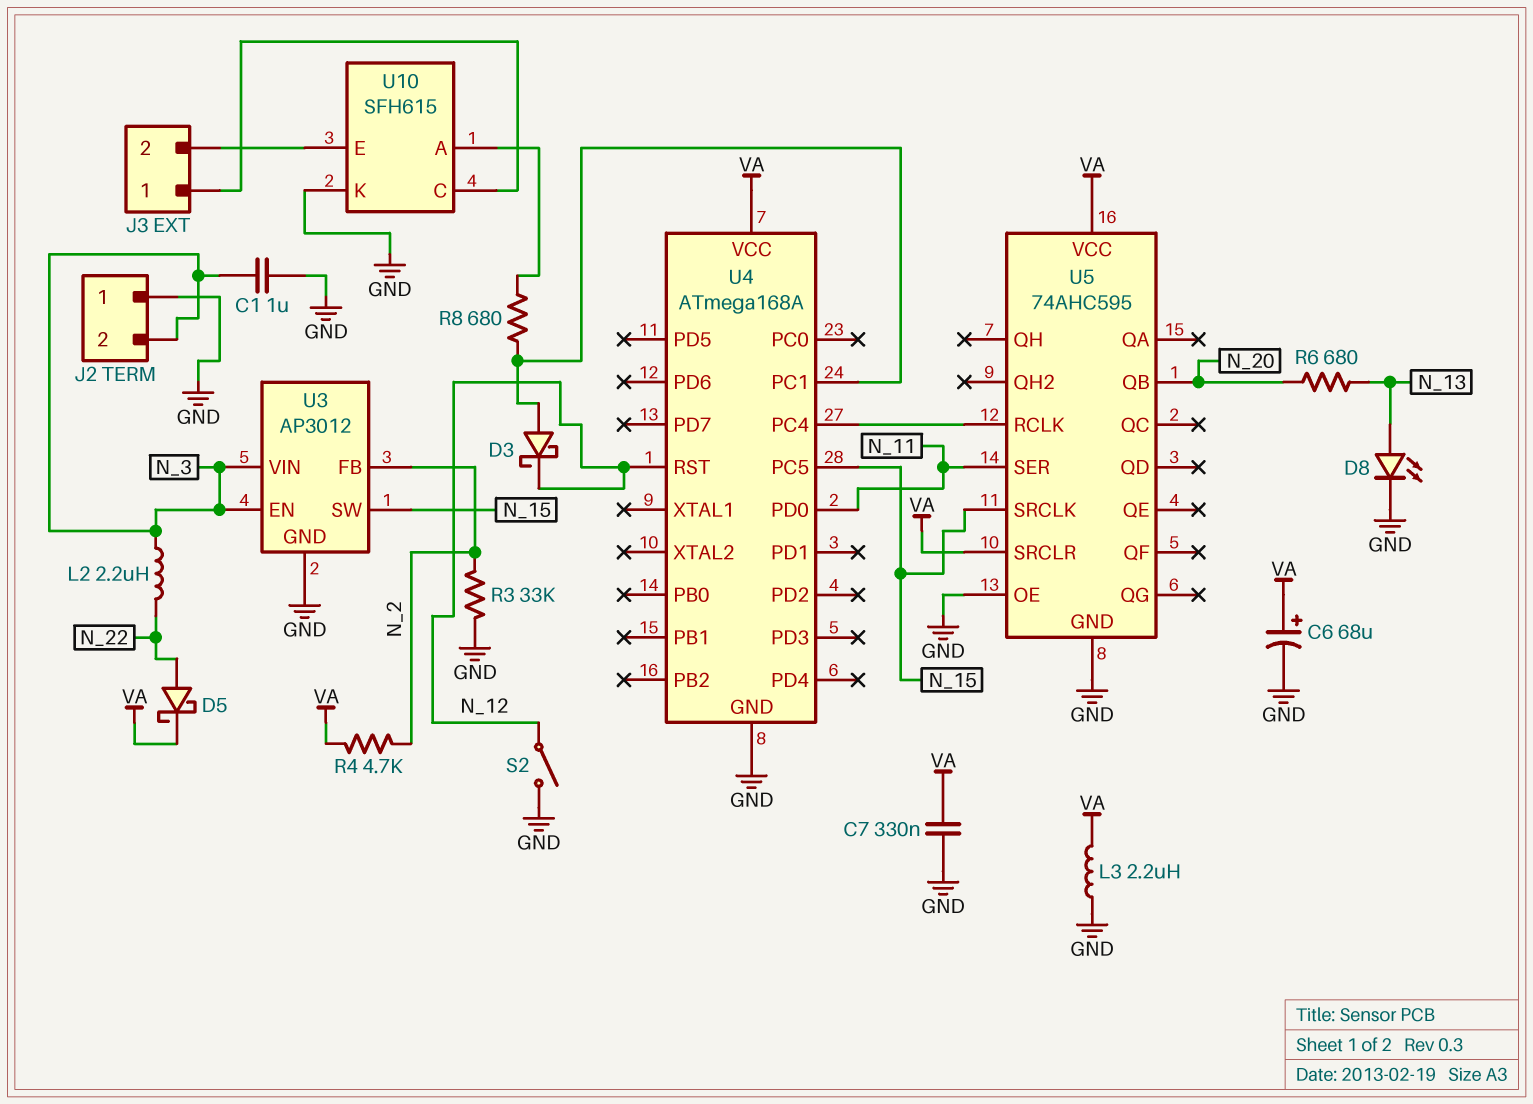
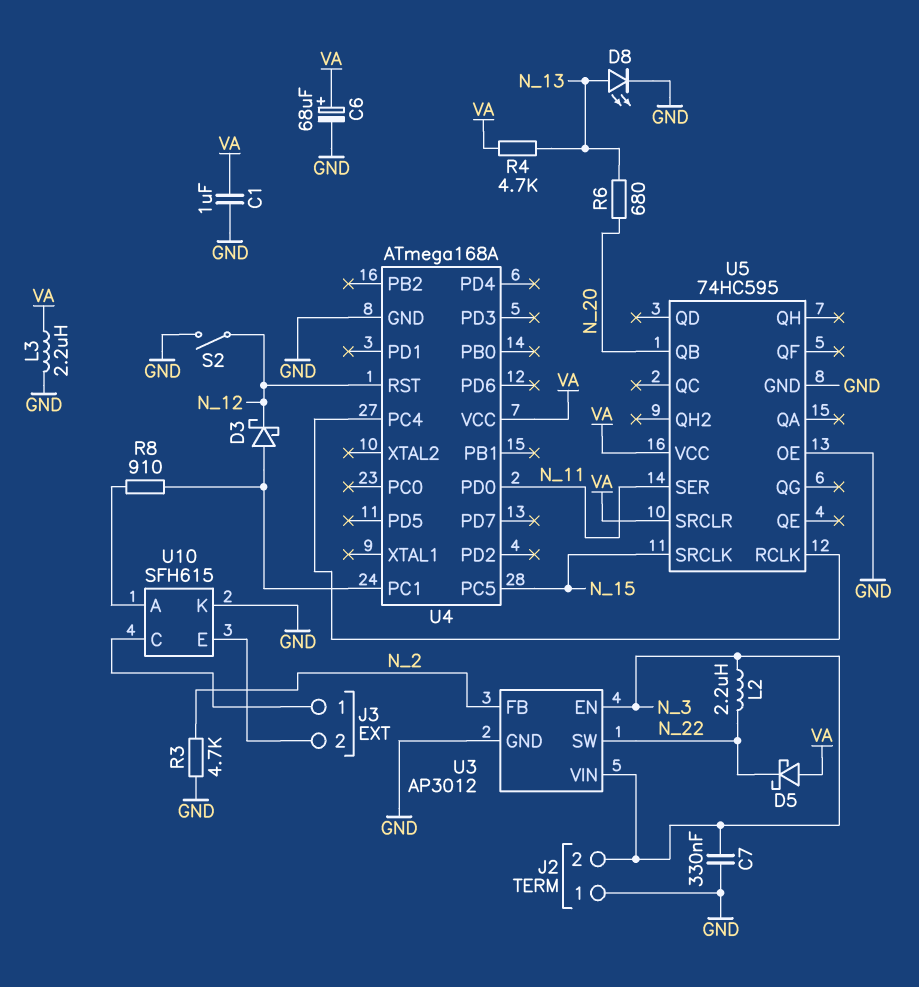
C1: 1uF (GND, N_3) -> 1uF (GND, VA)
C7: 330nF (GND, VA) -> 330nF (GND, N_3)
D5: schottky (A N_22, K VA) -> schottky (A VA, K N_22)
R3: 33k (GND, N_2) -> 4.7k (GND, N_2)
R4: 4.7k (N_2, VA) -> 4.7k (N_13, VA)
R8: 680 (U4/PC1, U10/A) -> 910 (U4/PC1, U10/A)
U3 pin SW: N_15 -> N_22
U5: 74AHC595 -> 74HC595

